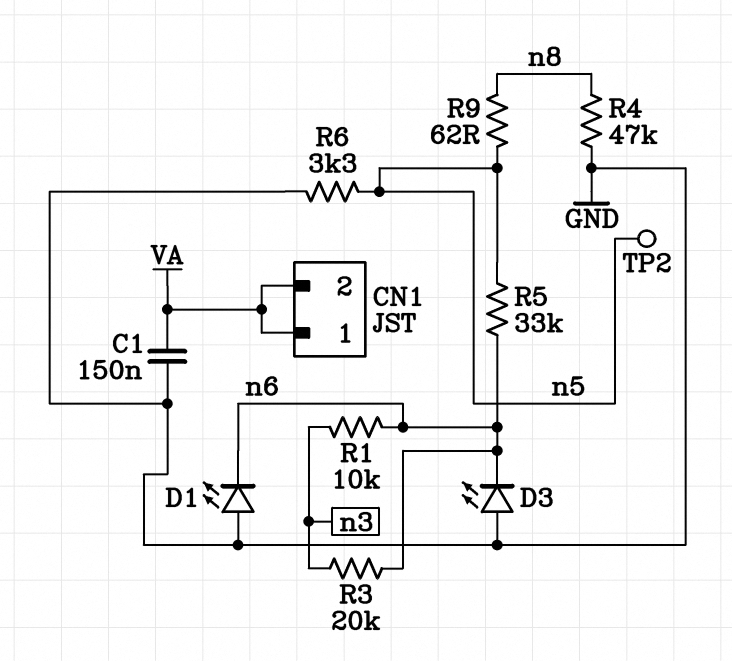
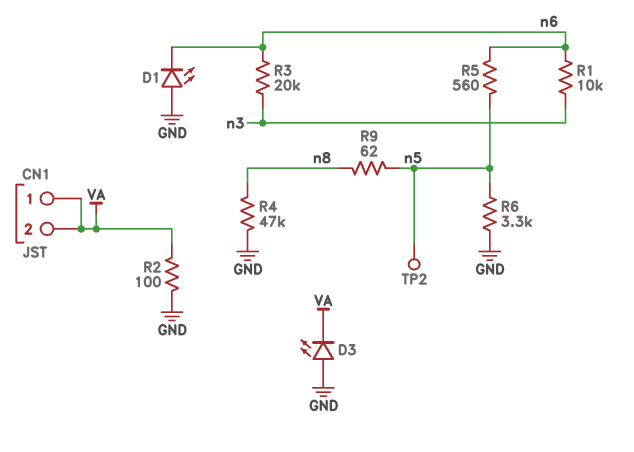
C1: 150nF (GND, VA) -> none
D3: LED (A GND, K n6) -> LED (A GND, K VA)
R2: none -> 100 (GND, VA)
R5: 33k (n5, n6) -> 560 (n5, n6)

